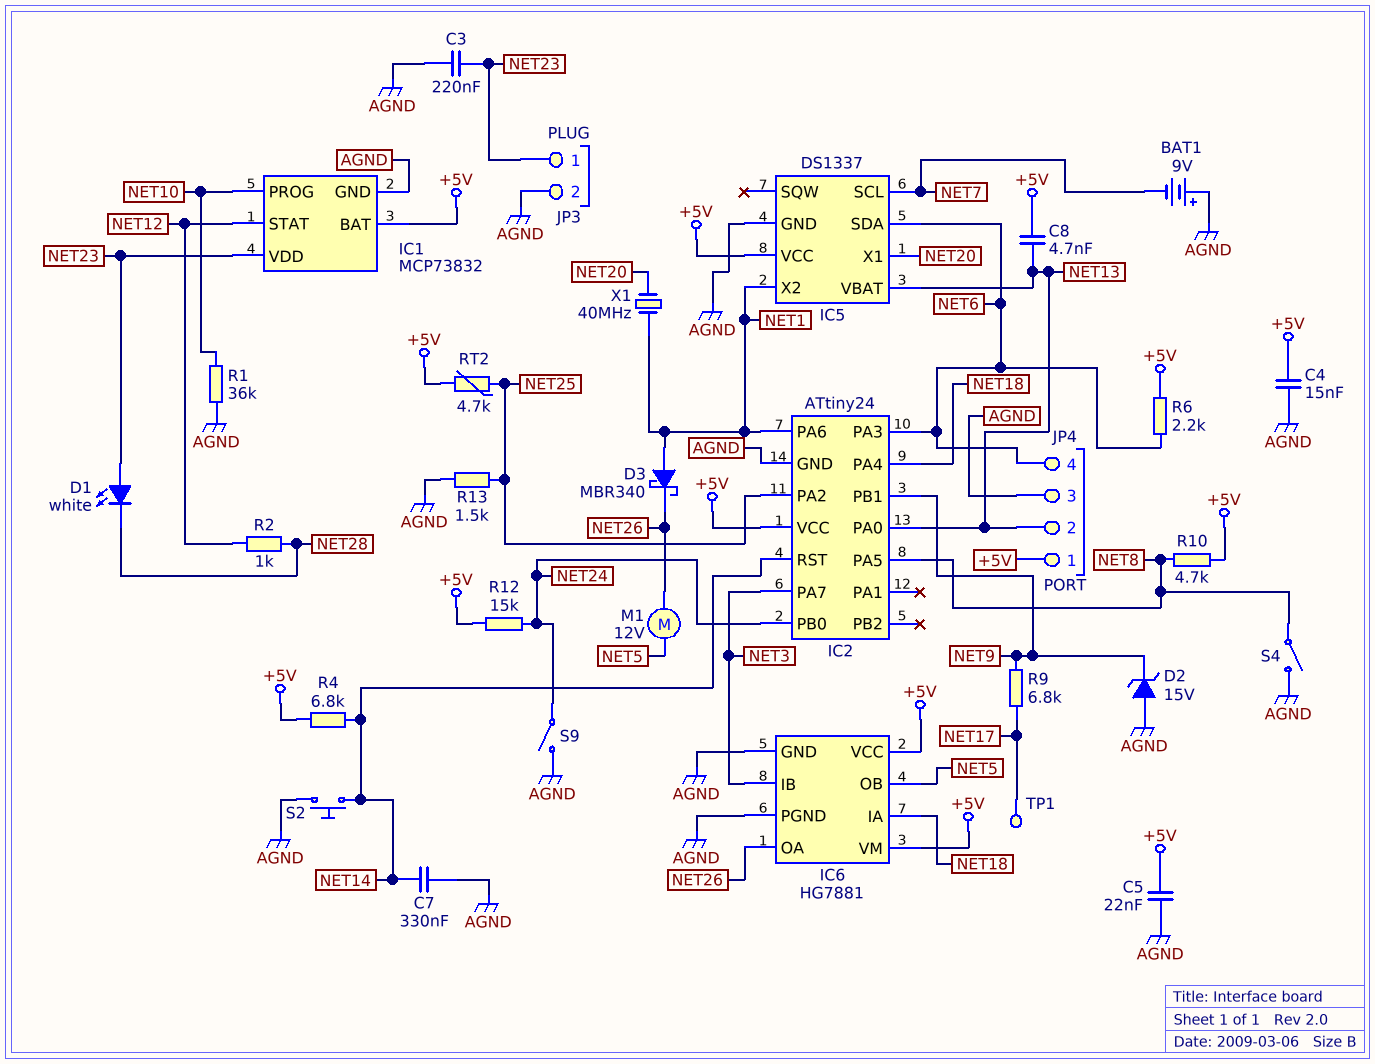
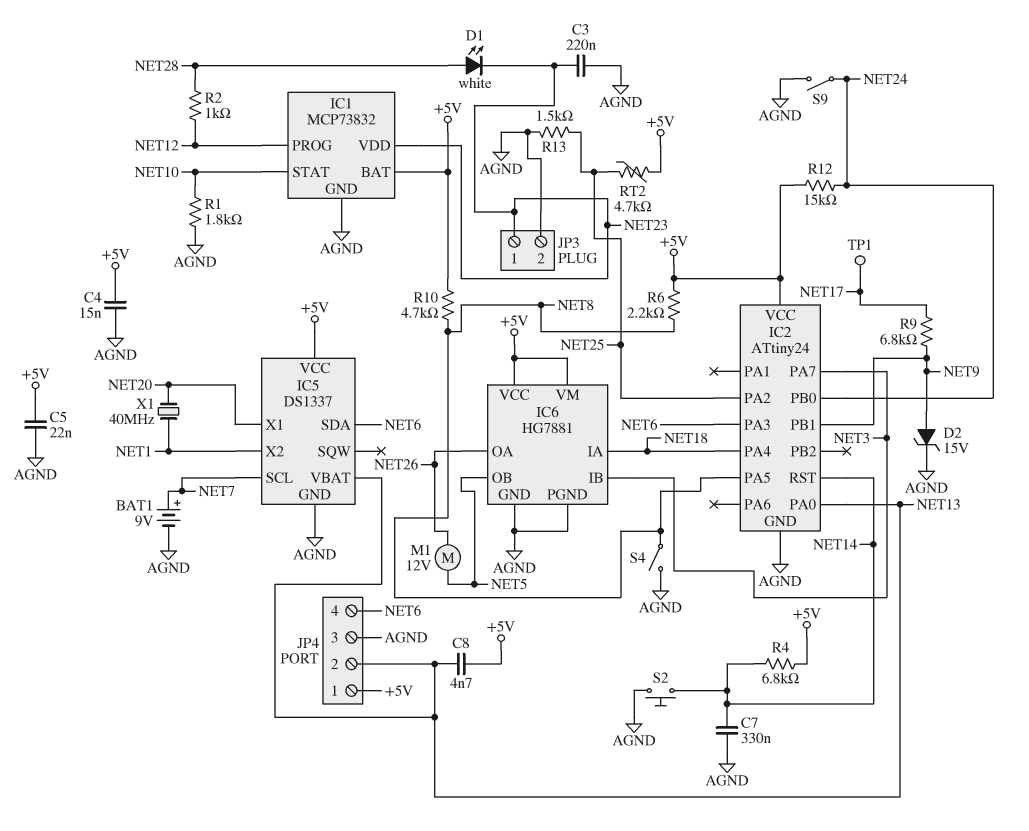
BAT1: 9V (plus AGND, minus NET7) -> 9V (plus NET7, minus AGND)
D1: LED white (A NET23, K NET28) -> LED white (A NET28, K NET23)
D2: zener 15V (A AGND, K NET9) -> zener 15V (A NET9, K AGND)
D3: schottky MBR340 (A NET1, K NET26) -> none
IC1 pin PROG: NET10 -> NET12
IC1 pin STAT: NET12 -> NET10
IC2 pin PA6: NET1 -> none
R1: 36k (AGND, NET10) -> 1.8k (AGND, NET10)
R6: 2.2k (+5V, NET6) -> 2.2k (+5V, NET8)

